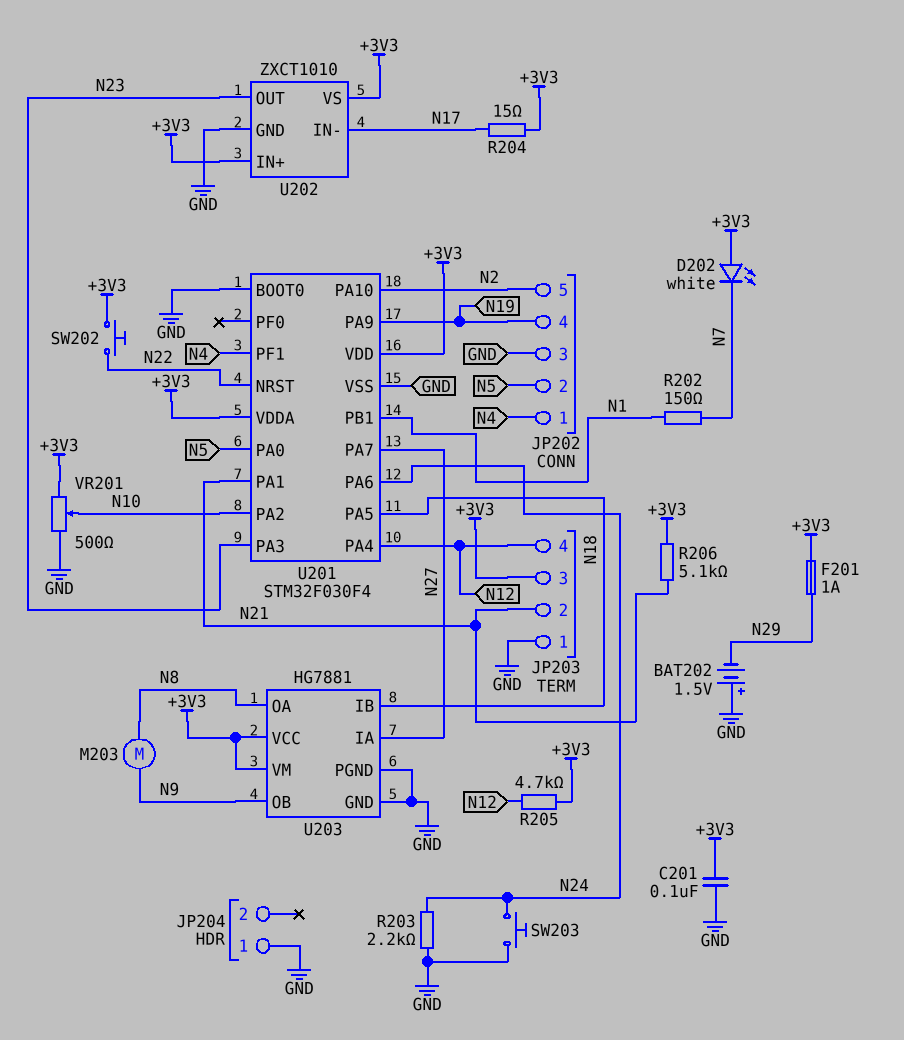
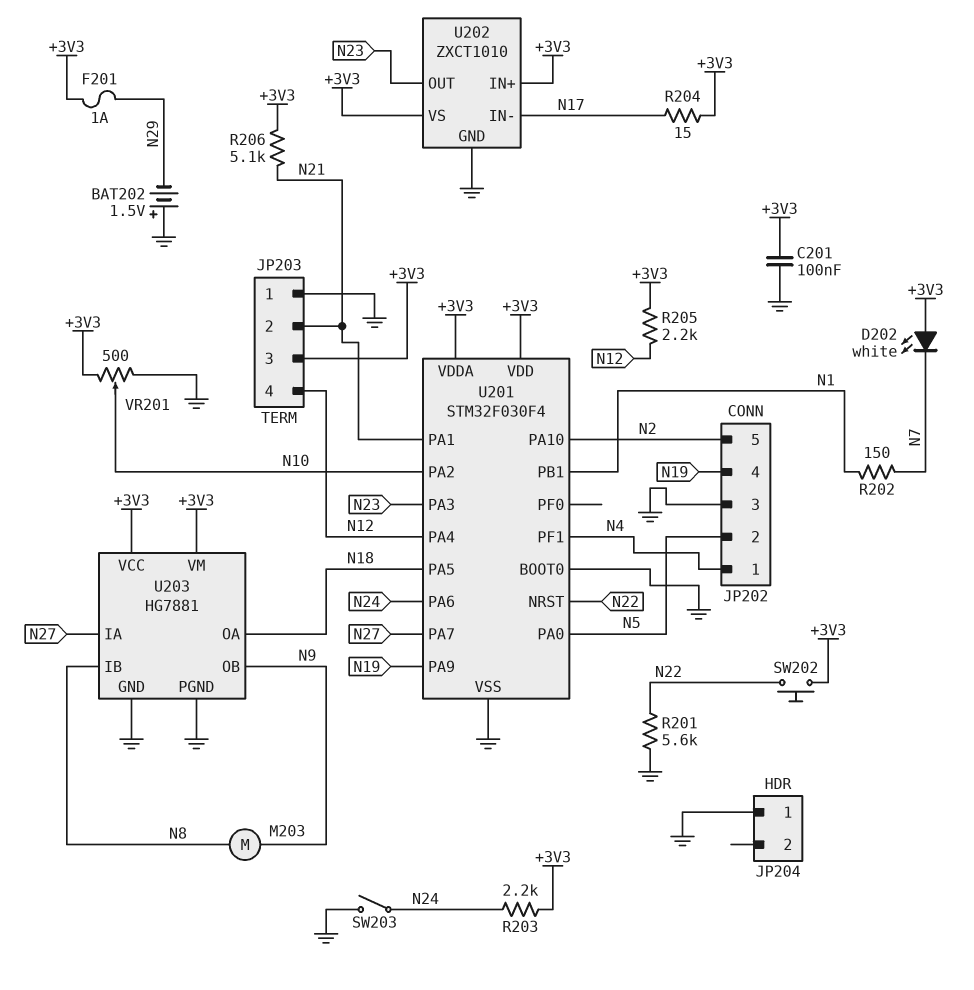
R201: none -> 5.6k (GND, N22)
R203: 2.2k (GND, N24) -> 2.2k (+3V3, N24)
R205: 4.7k (+3V3, N12) -> 2.2k (+3V3, N12)
SW203: button (GND, N24) -> switch (GND, N24)
U203 pin IB: N18 -> N8
U203 pin OA: N8 -> N18

